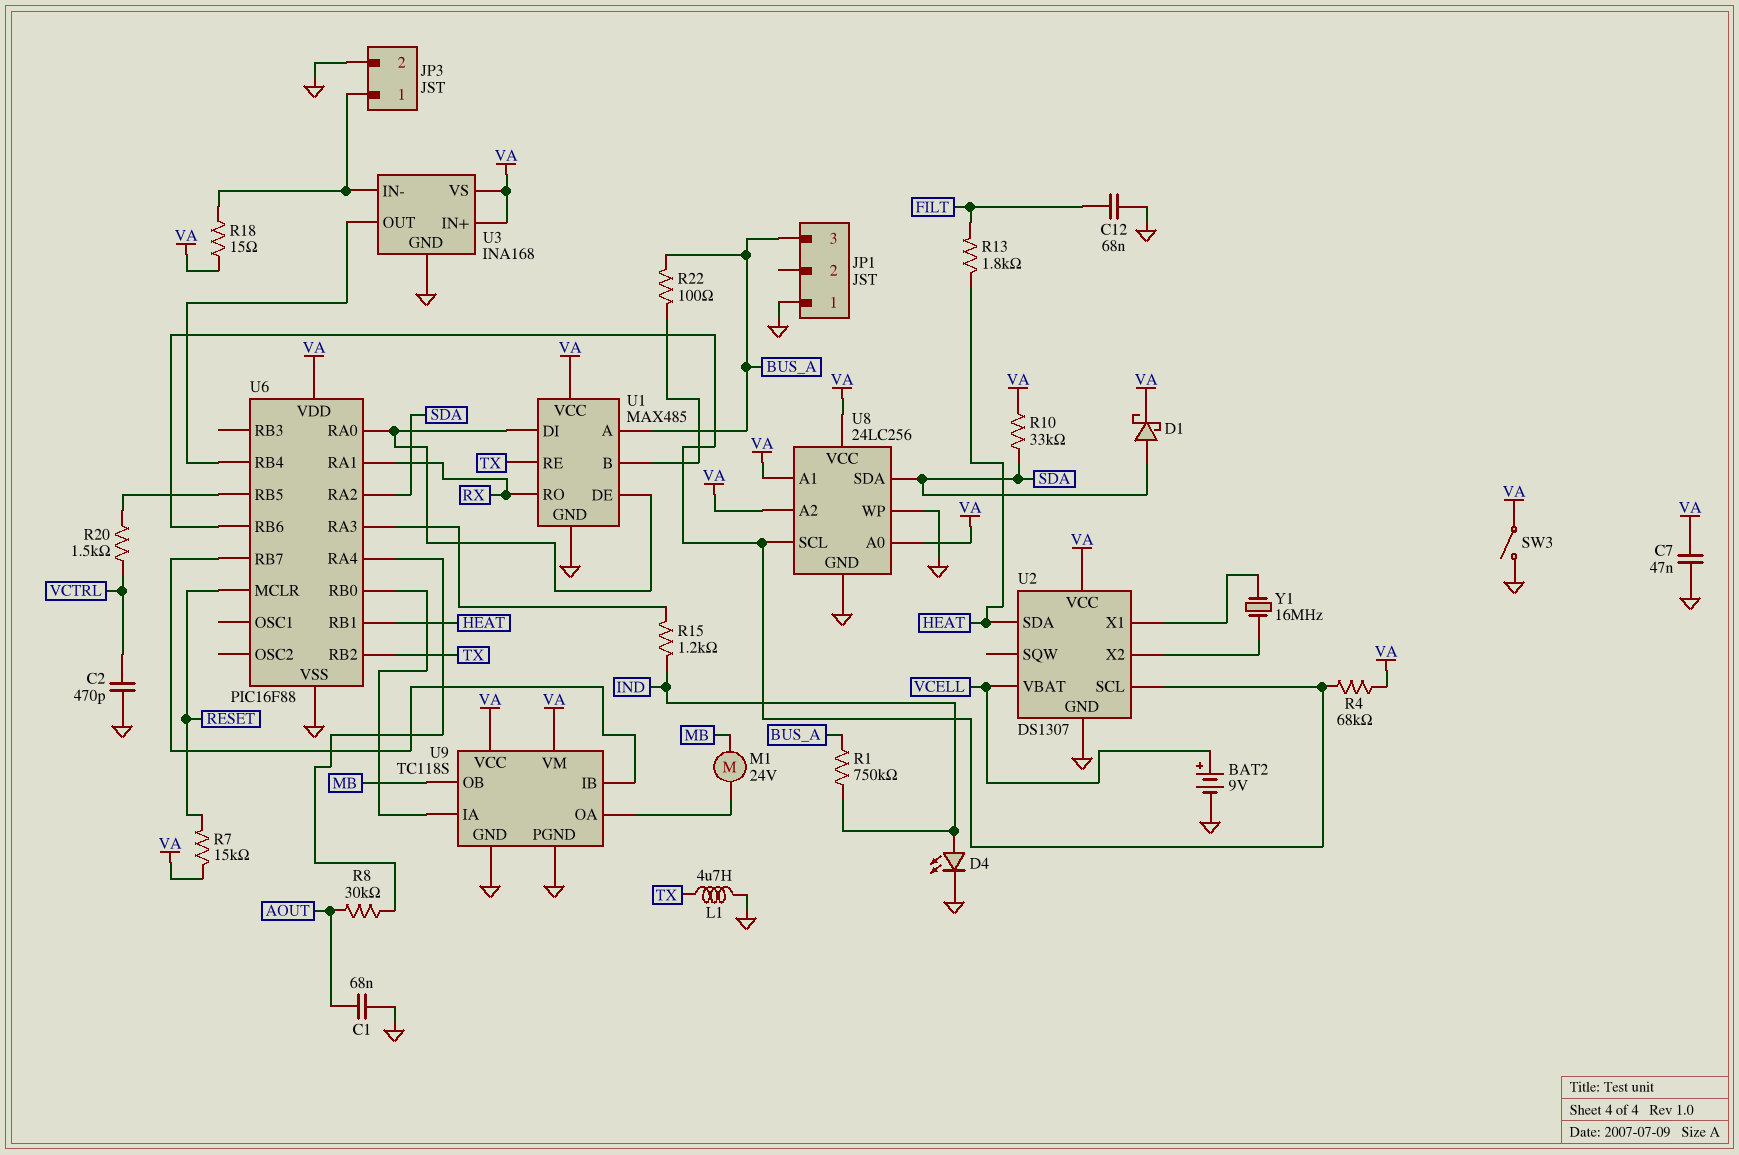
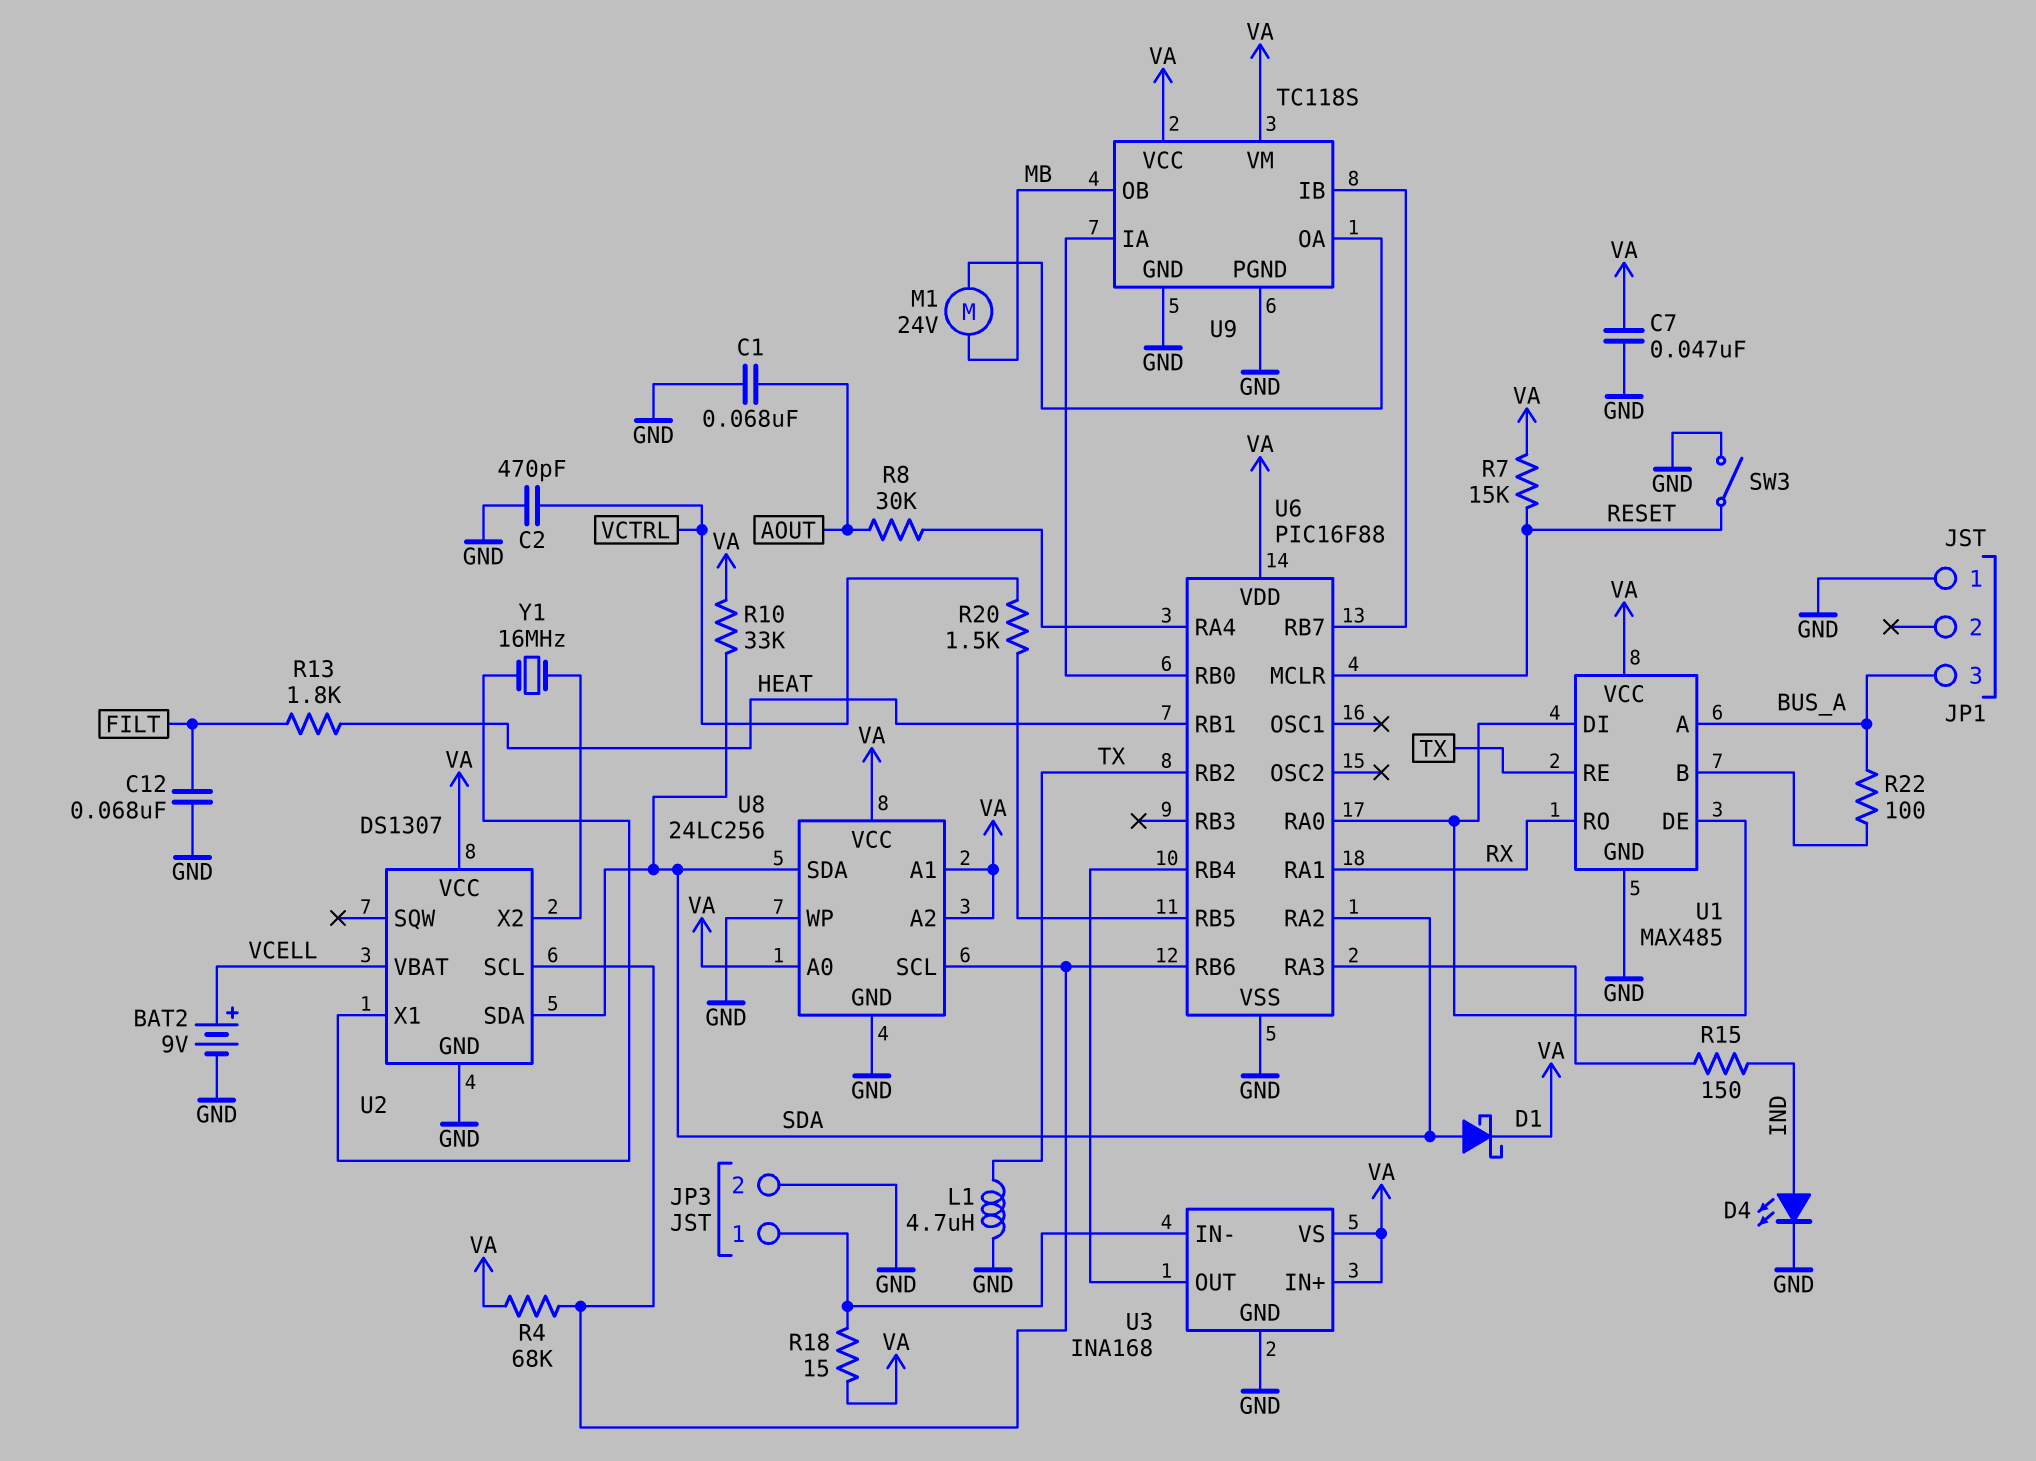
R1: 750k (BUS_A, IND) -> none
R15: 1.2k (IND, U6/RA3) -> 150 (IND, U6/RA3)
SW3: switch (GND, VA) -> switch (GND, RESET)
U2 pin SDA: HEAT -> SDA

